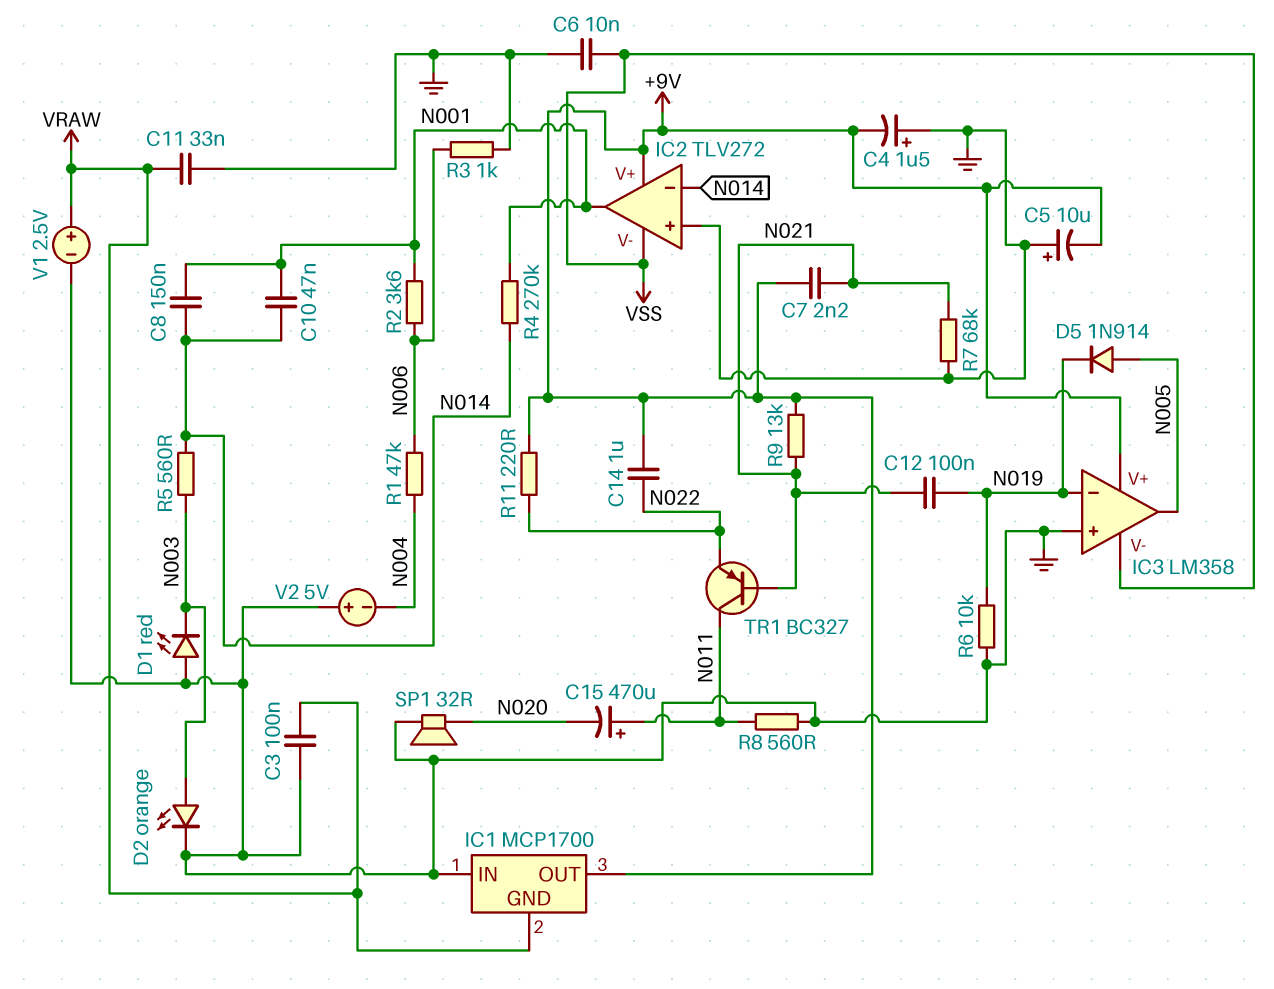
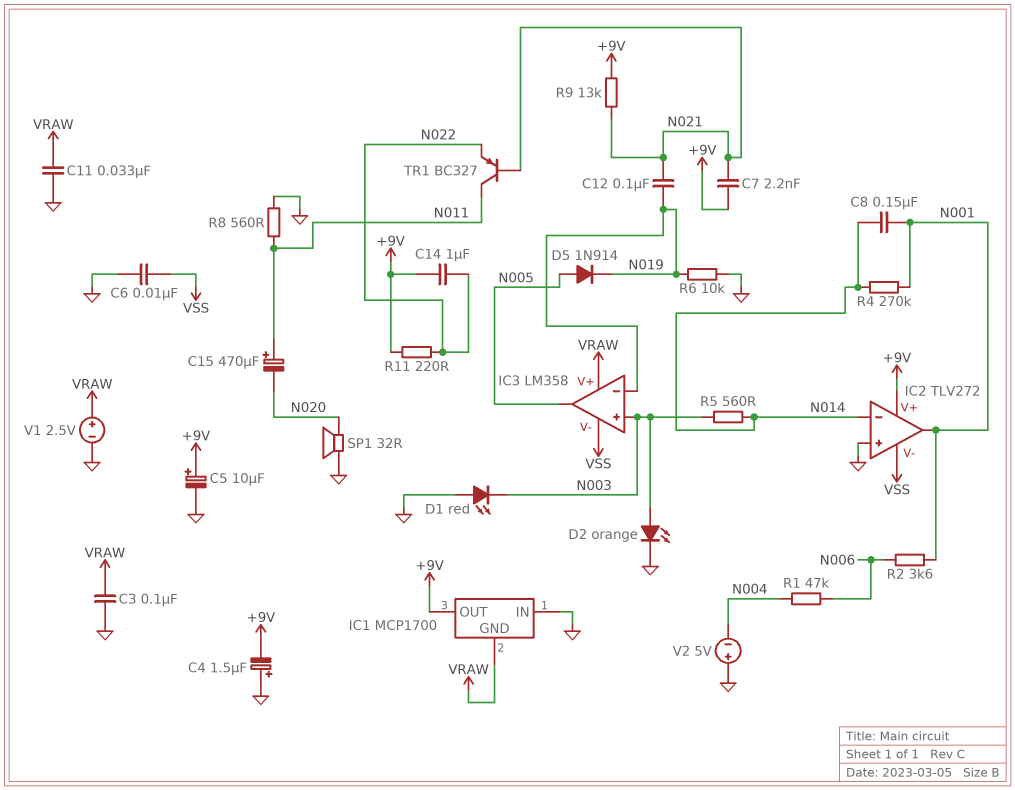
C5: 10uF (plus GND, minus +9V) -> 10uF (plus +9V, minus GND)
C10: 47nF (N001, N014) -> none
IC3 pin V+: +9V -> VRAW
IC3 pin in+: GND -> N003
R3: 1k (GND, N006) -> none
R7: 68k (GND, N021) -> none

